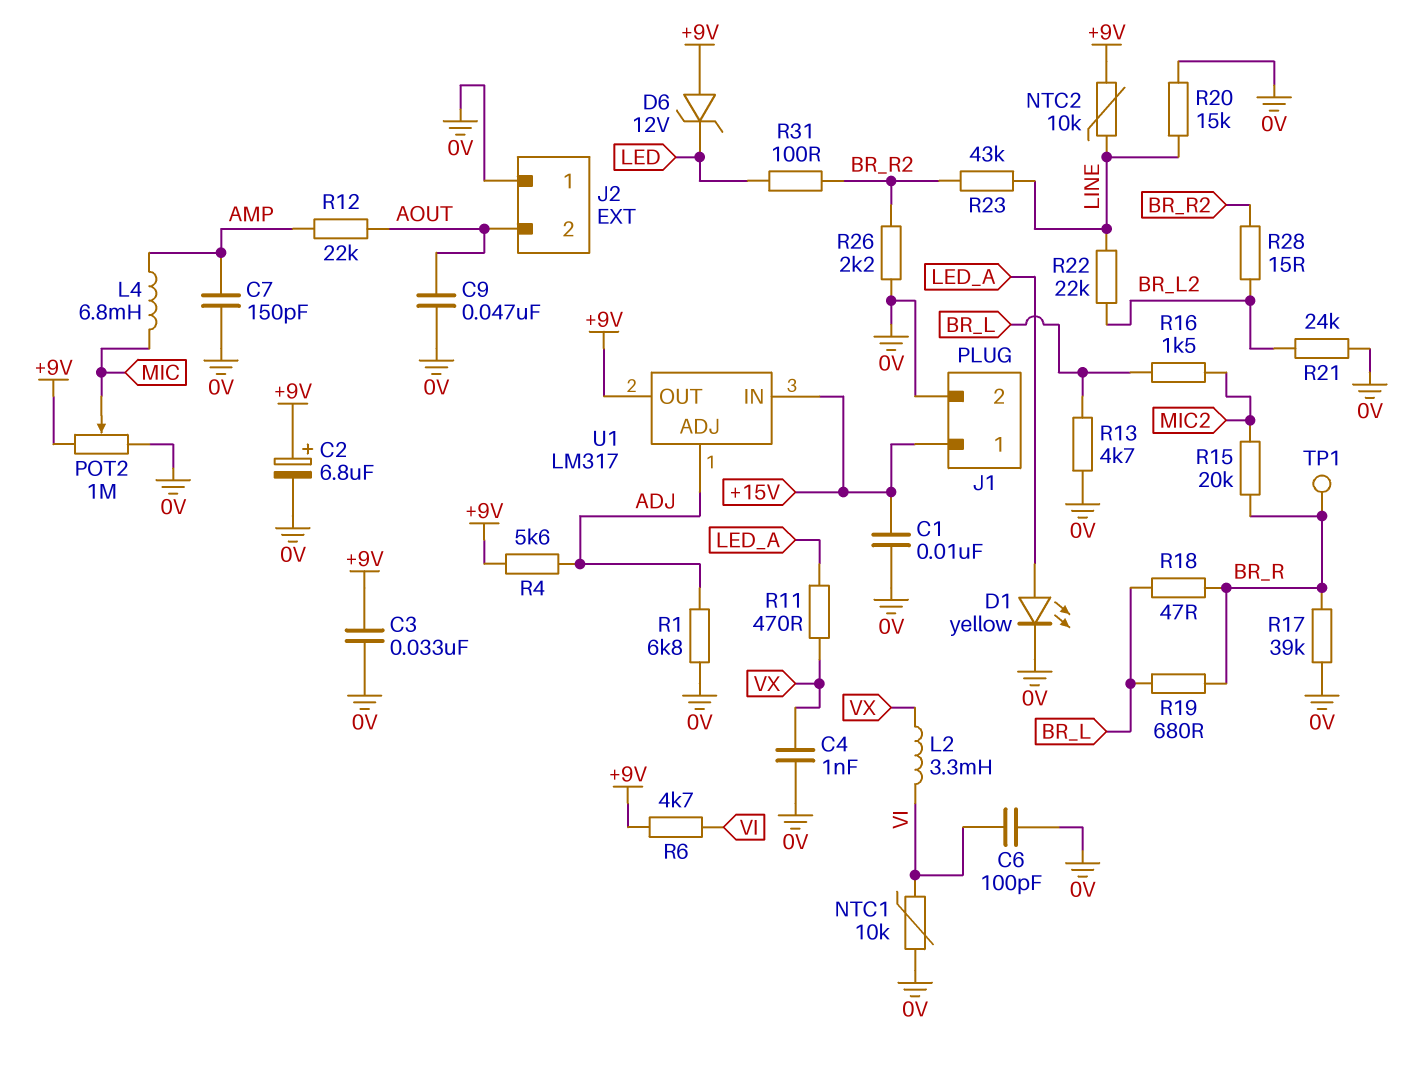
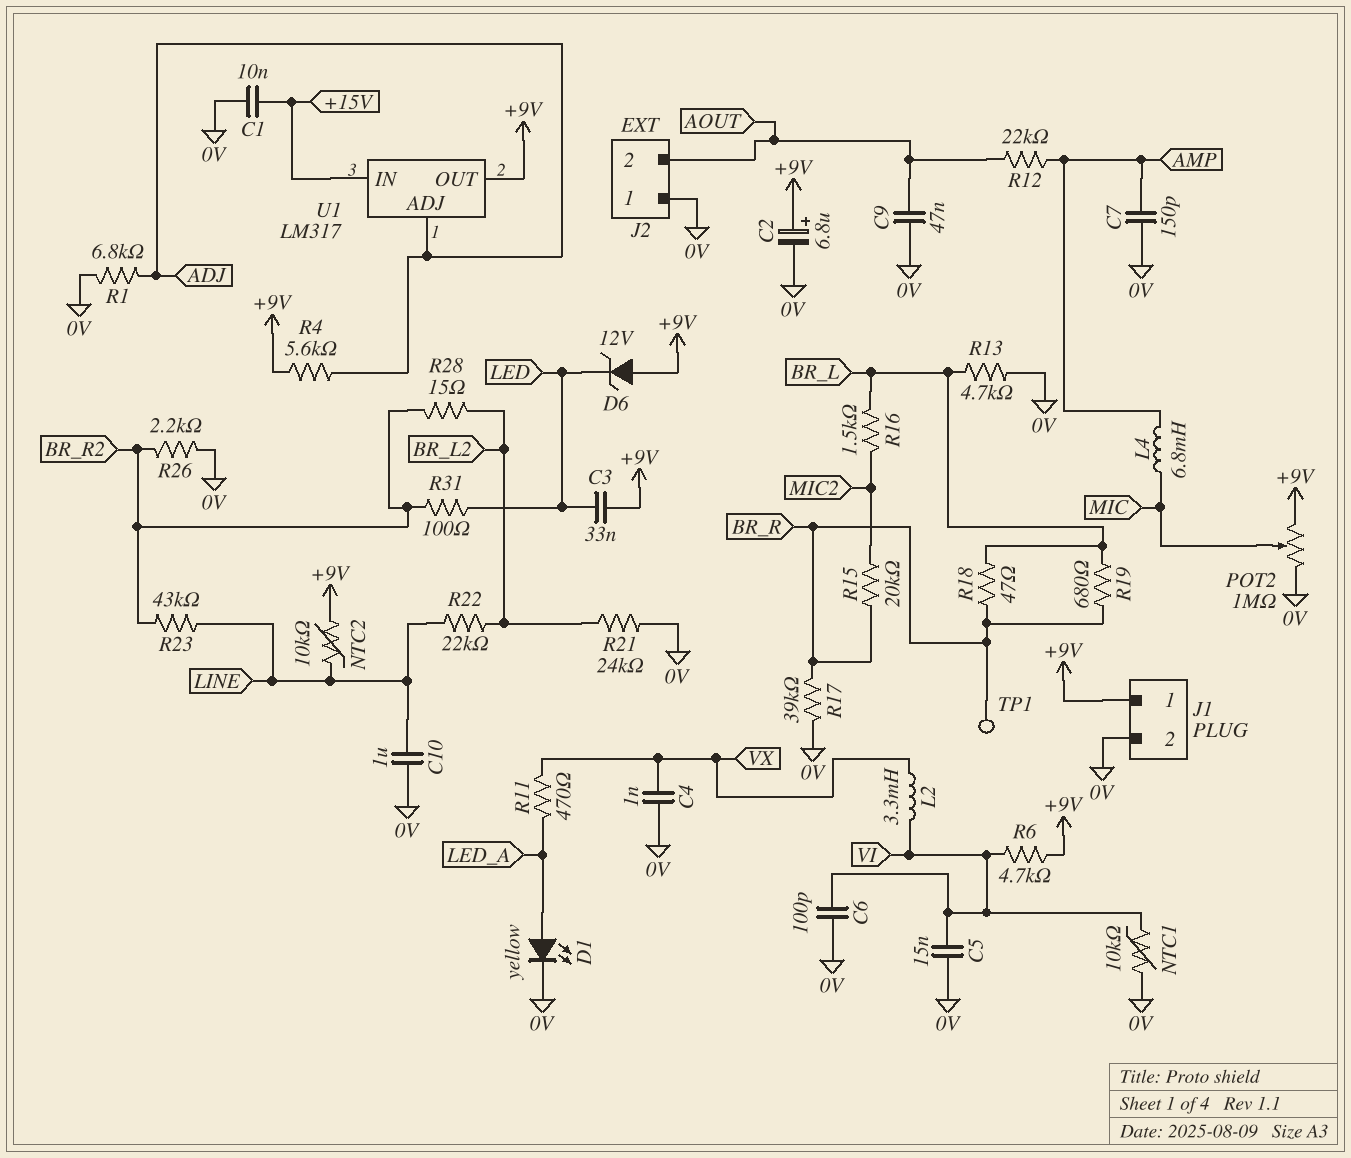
C3: 33nF (+9V, 0V) -> 33nF (+9V, LED)
C5: none -> 15nF (0V, VI)
C10: none -> 1uF (0V, LINE)
J1 pin 1: +15V -> +9V
R20: 15k (0V, LINE) -> none

